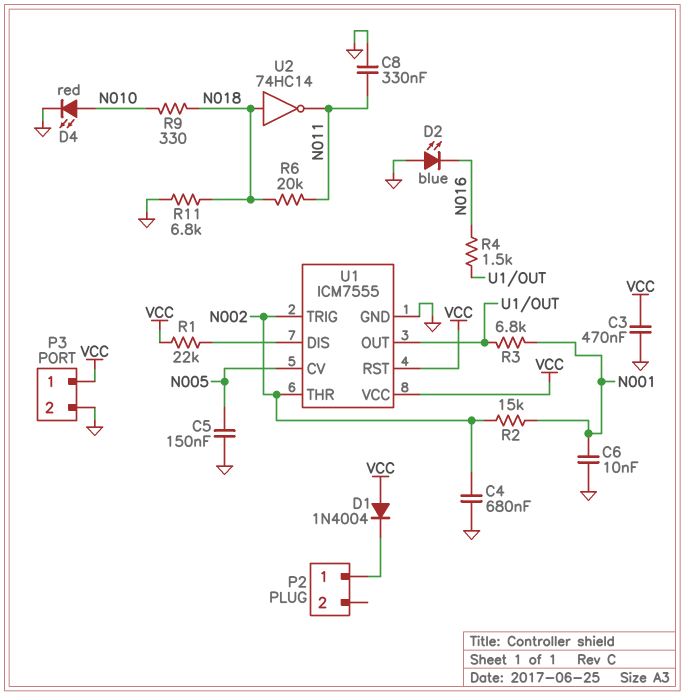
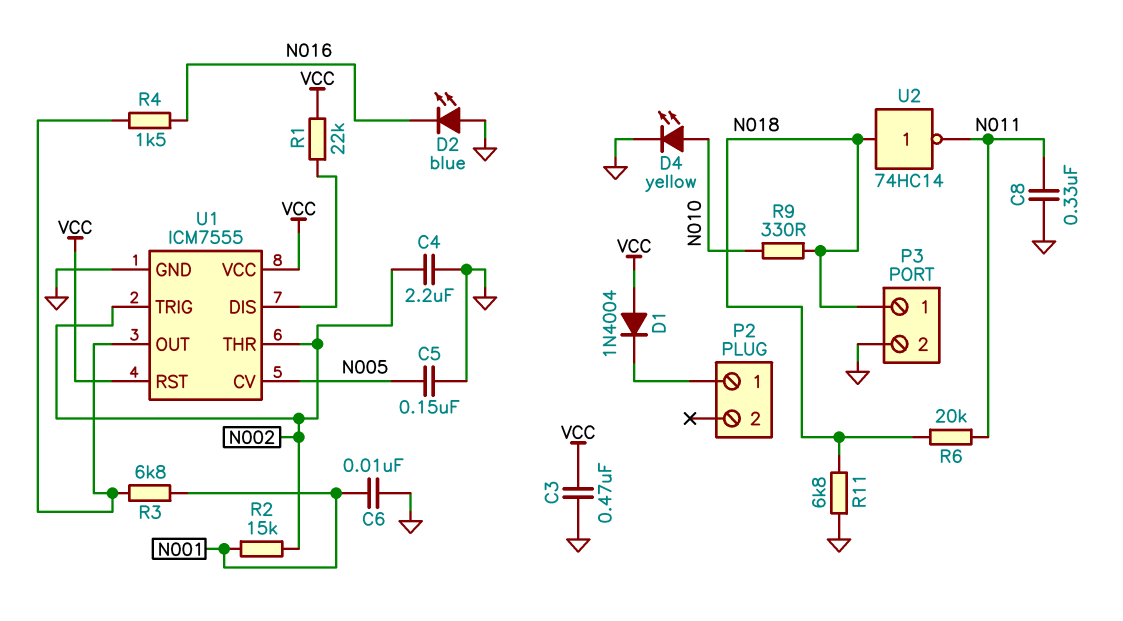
C4: 680nF (GND, N002) -> 2.2uF (GND, N002)
D4: LED red (A N010, K GND) -> LED yellow (A N010, K GND)
P3 pin 1: VCC -> N018

